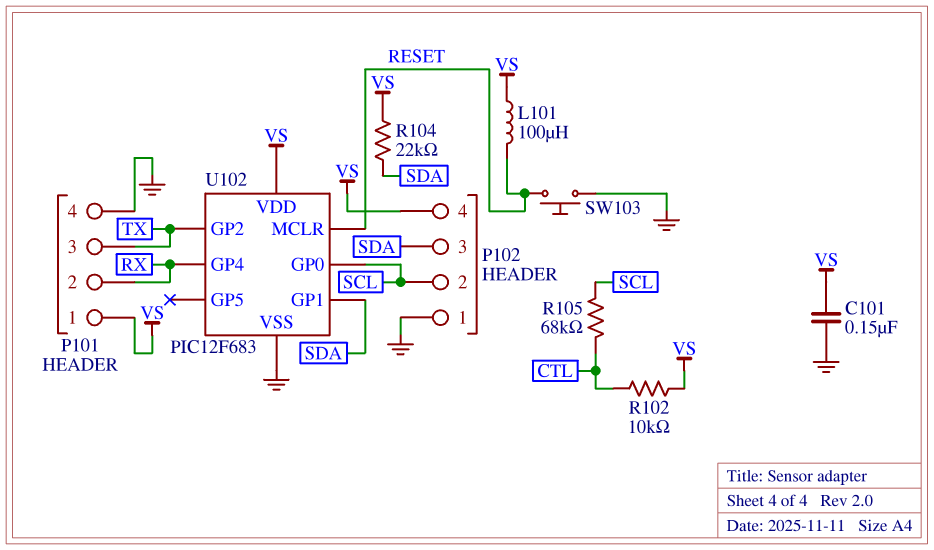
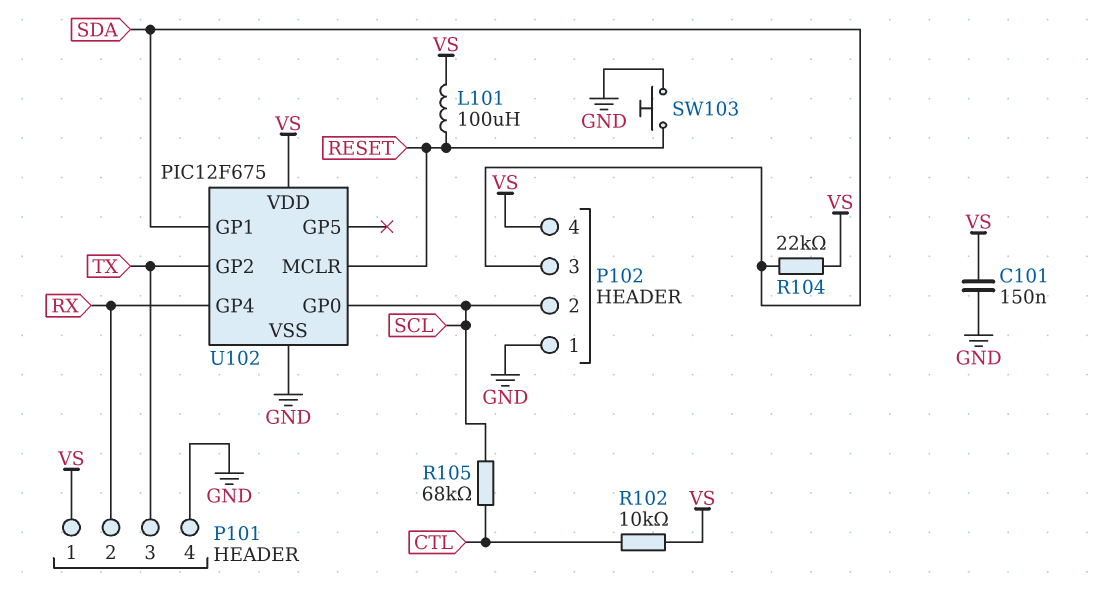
U102: PIC12F683 -> PIC12F675

